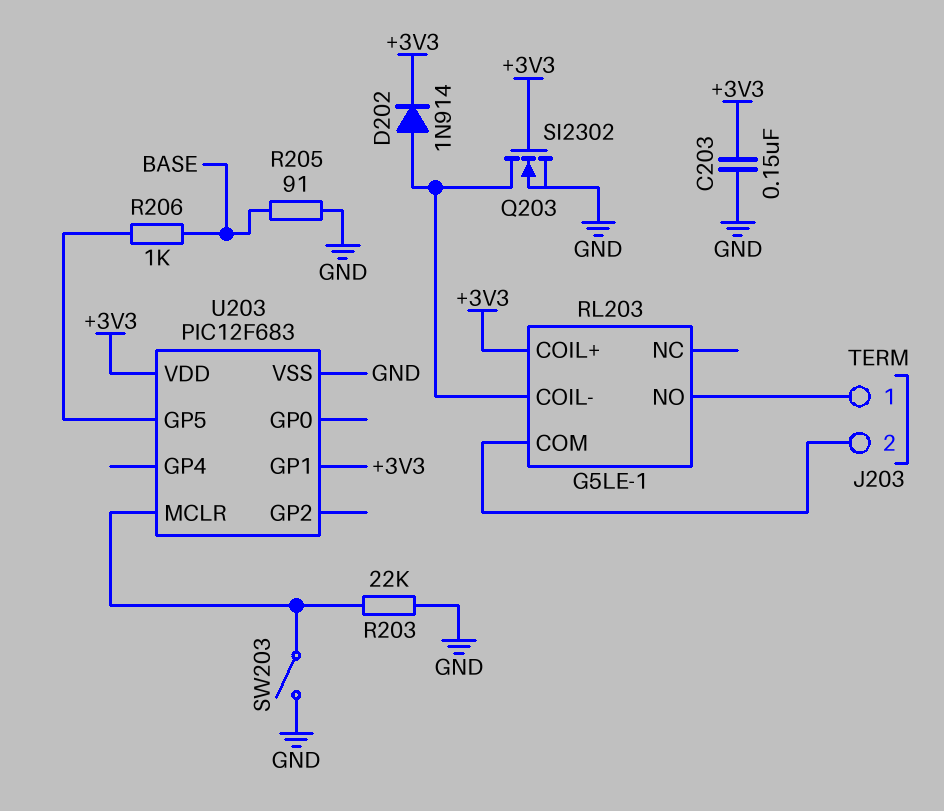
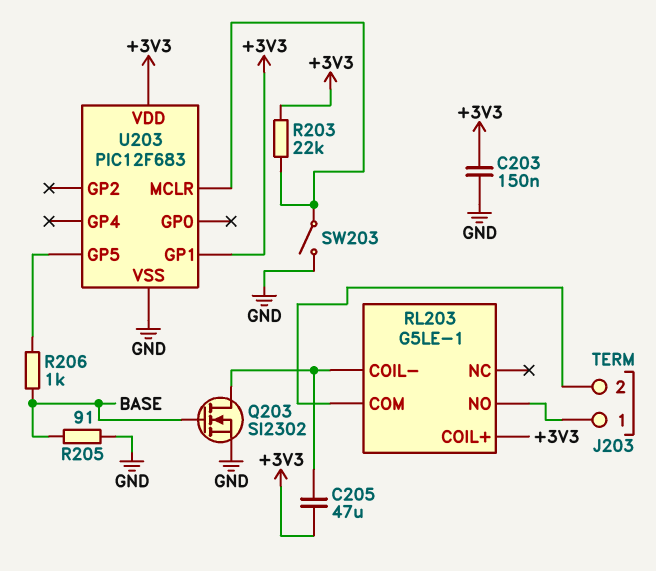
C205: none -> 47uF (+3V3, RL203/COIL-)
D202: diode 1N914 (A RL203/COIL-, K +3V3) -> none
Q203: NMOS SI2302 (G +3V3, D RL203/COIL-, S GND) -> NMOS SI2302 (G BASE, D RL203/COIL-, S GND)
R203: 22k (GND, U203/MCLR) -> 22k (+3V3, U203/MCLR)

